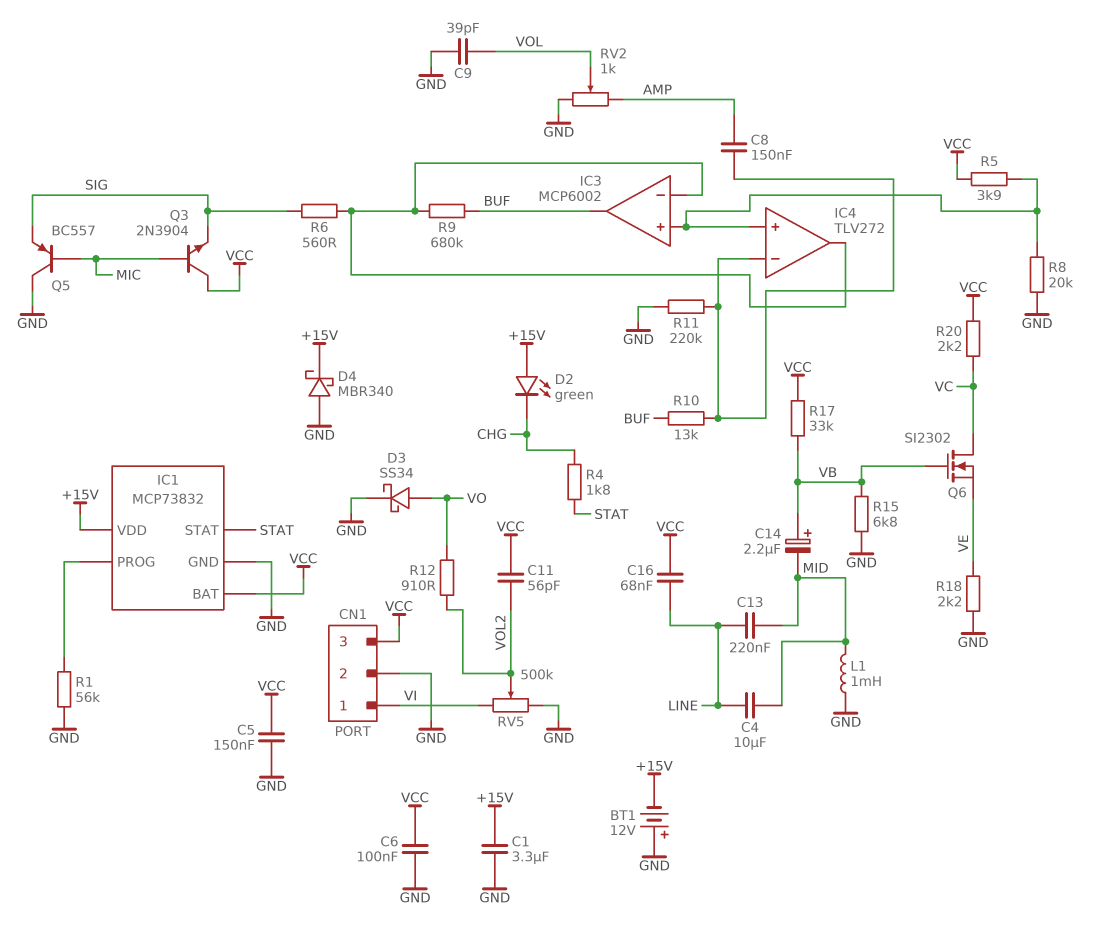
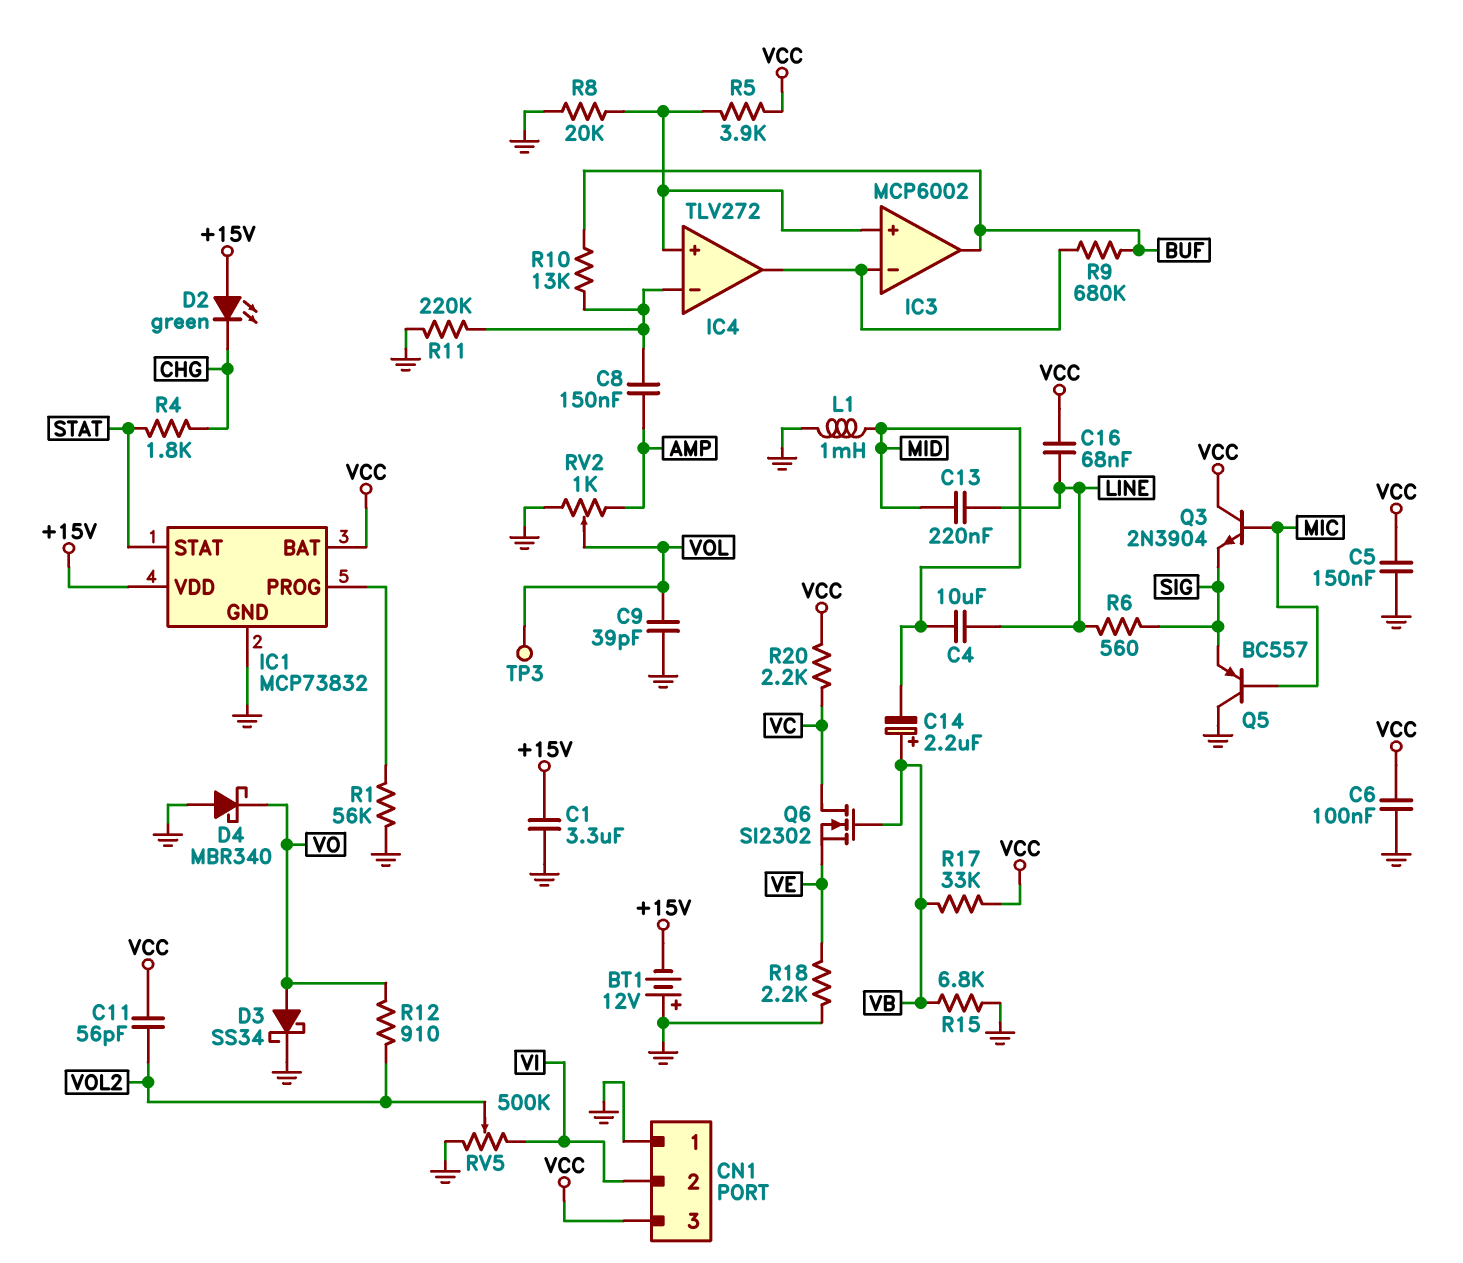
CN1 pin 1: VI -> GND
CN1 pin 2: GND -> VI
D4: schottky MBR340 (A GND, K +15V) -> schottky MBR340 (A GND, K VO)
R6: 560 (IC3/in-, SIG) -> 560 (LINE, SIG)
TP3: none -> test point (VOL)

